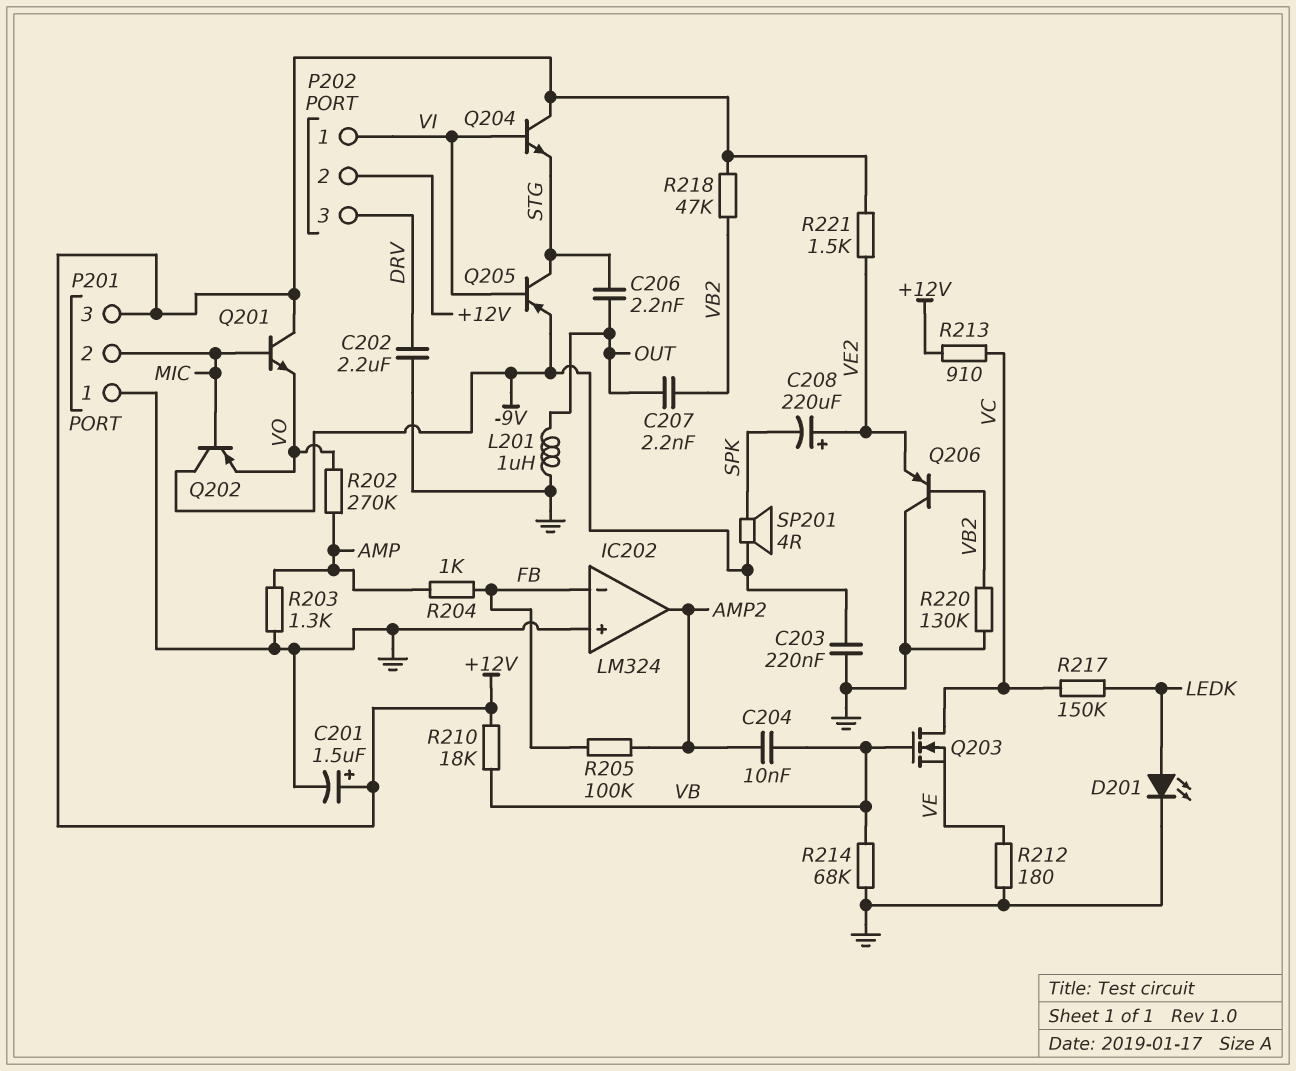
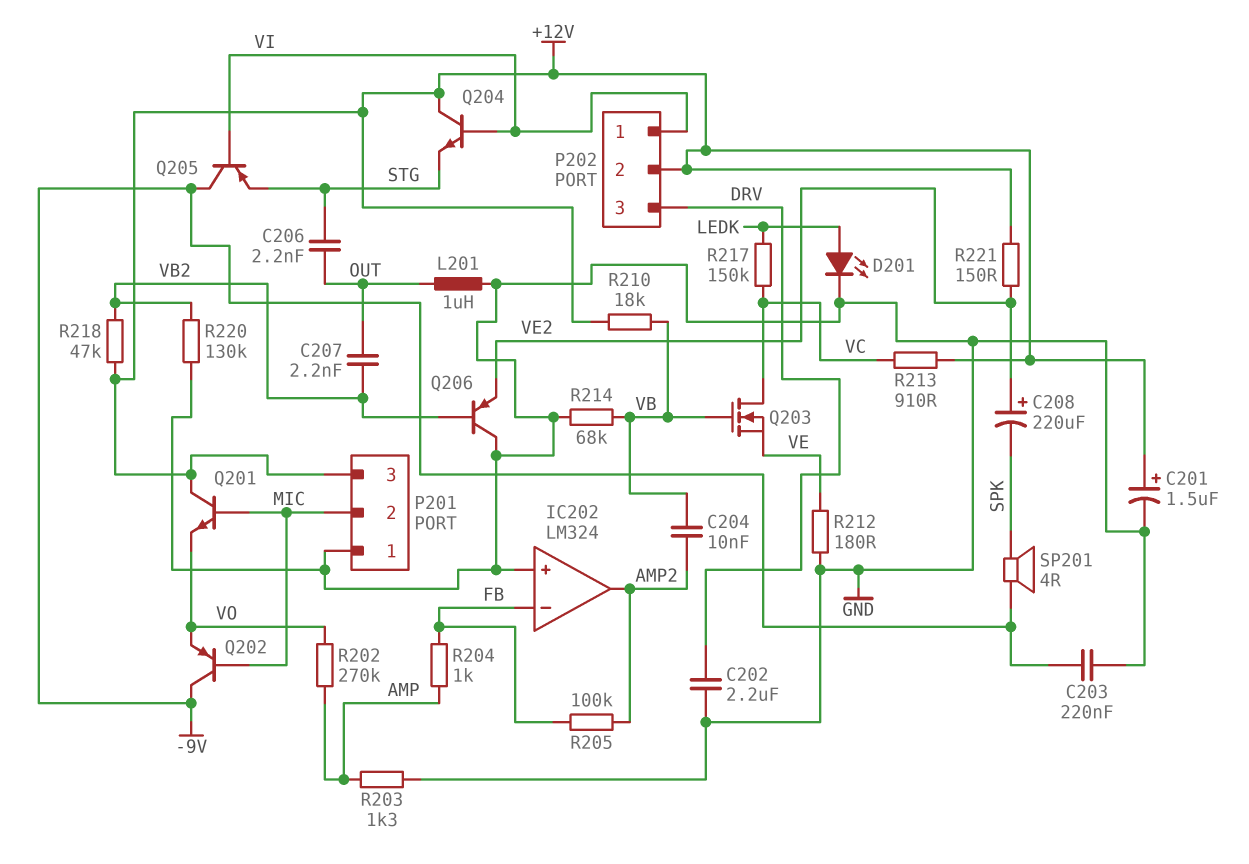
Q205: PNP (B VI, C STG, E -9V) -> PNP (B VI, C -9V, E STG)
R221: 1.5k (+12V, VE2) -> 150 (+12V, VE2)

